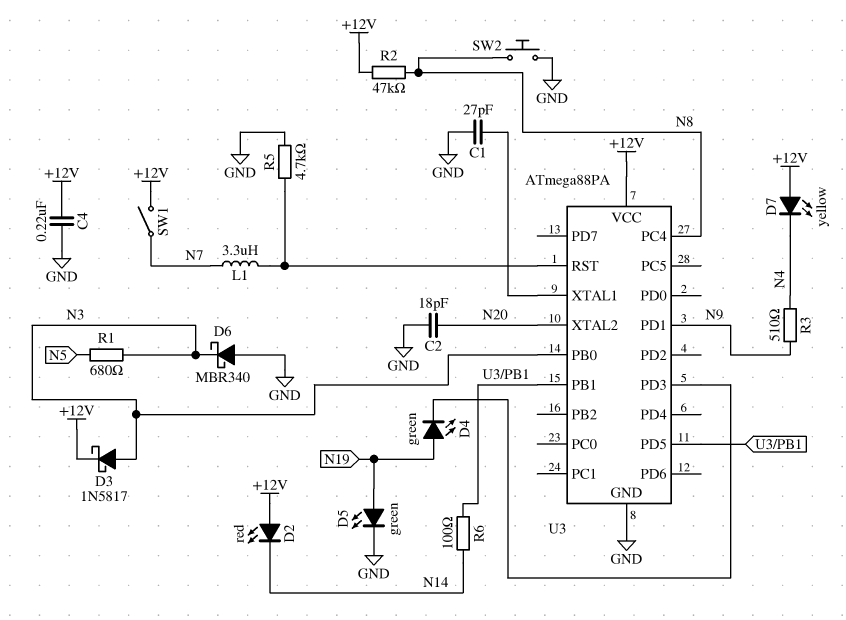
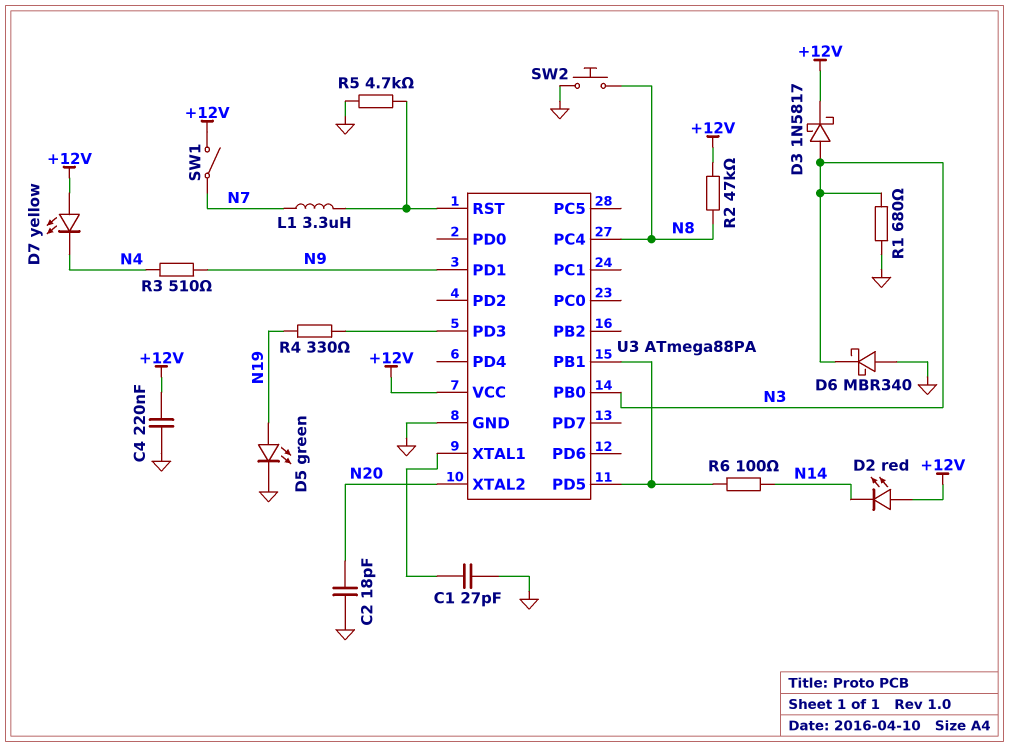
D4: LED green (A N19, K U3/PD3) -> none
R1: 680 (N3, N5) -> 680 (GND, N3)
R4: none -> 330 (N19, U3/PD3)

